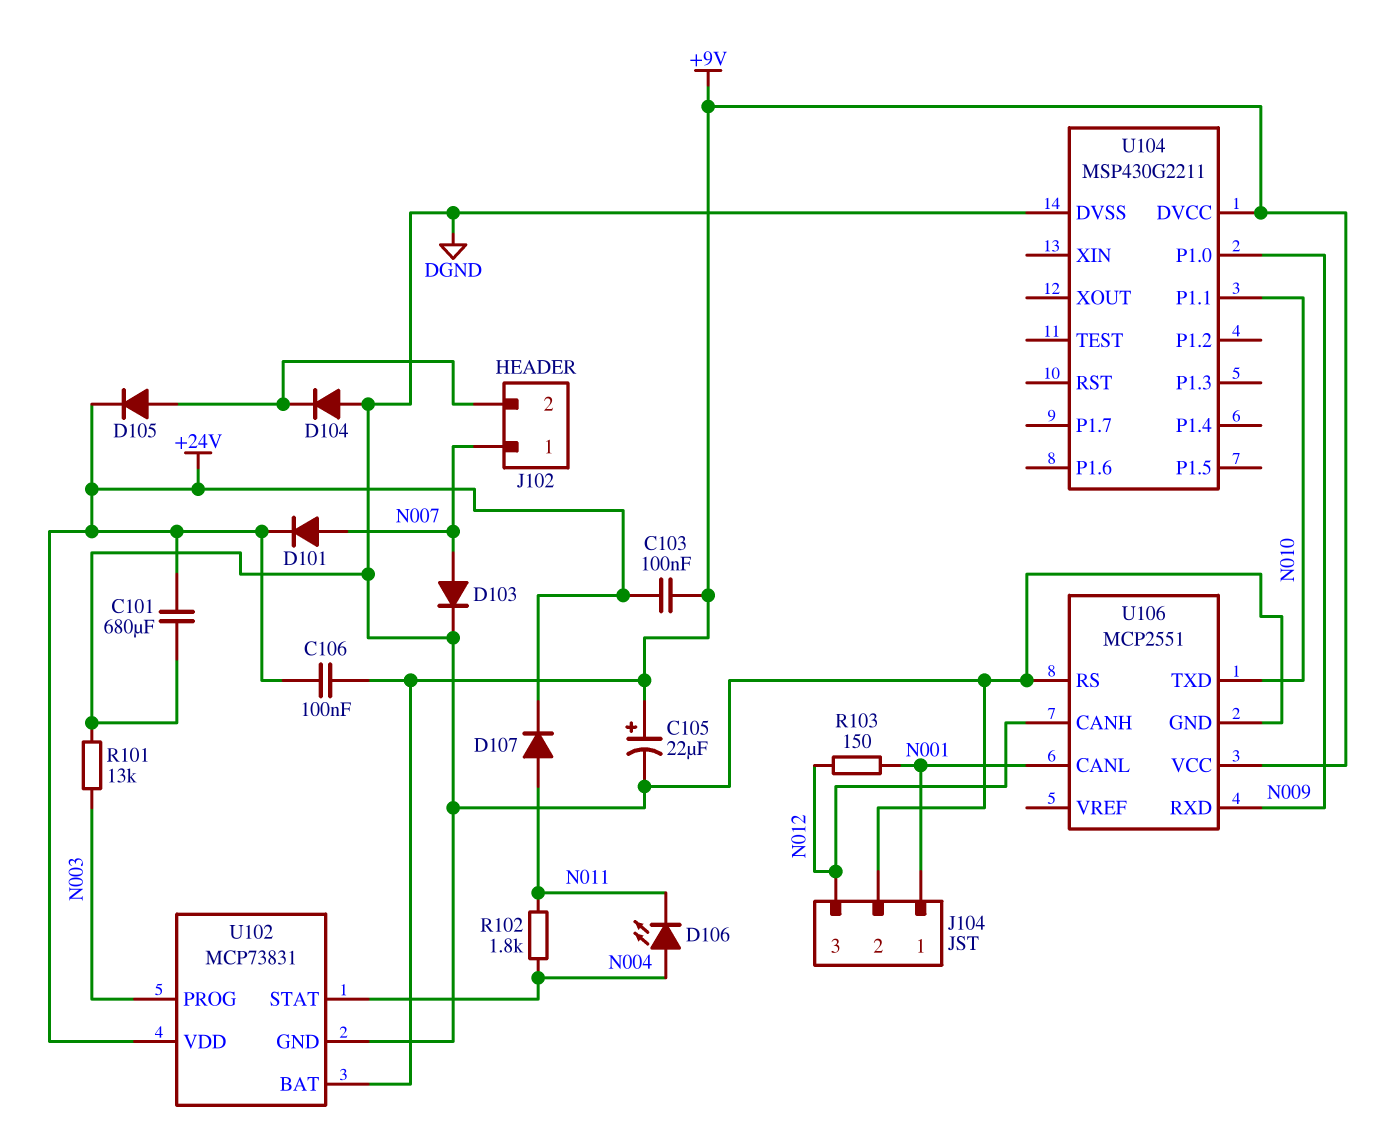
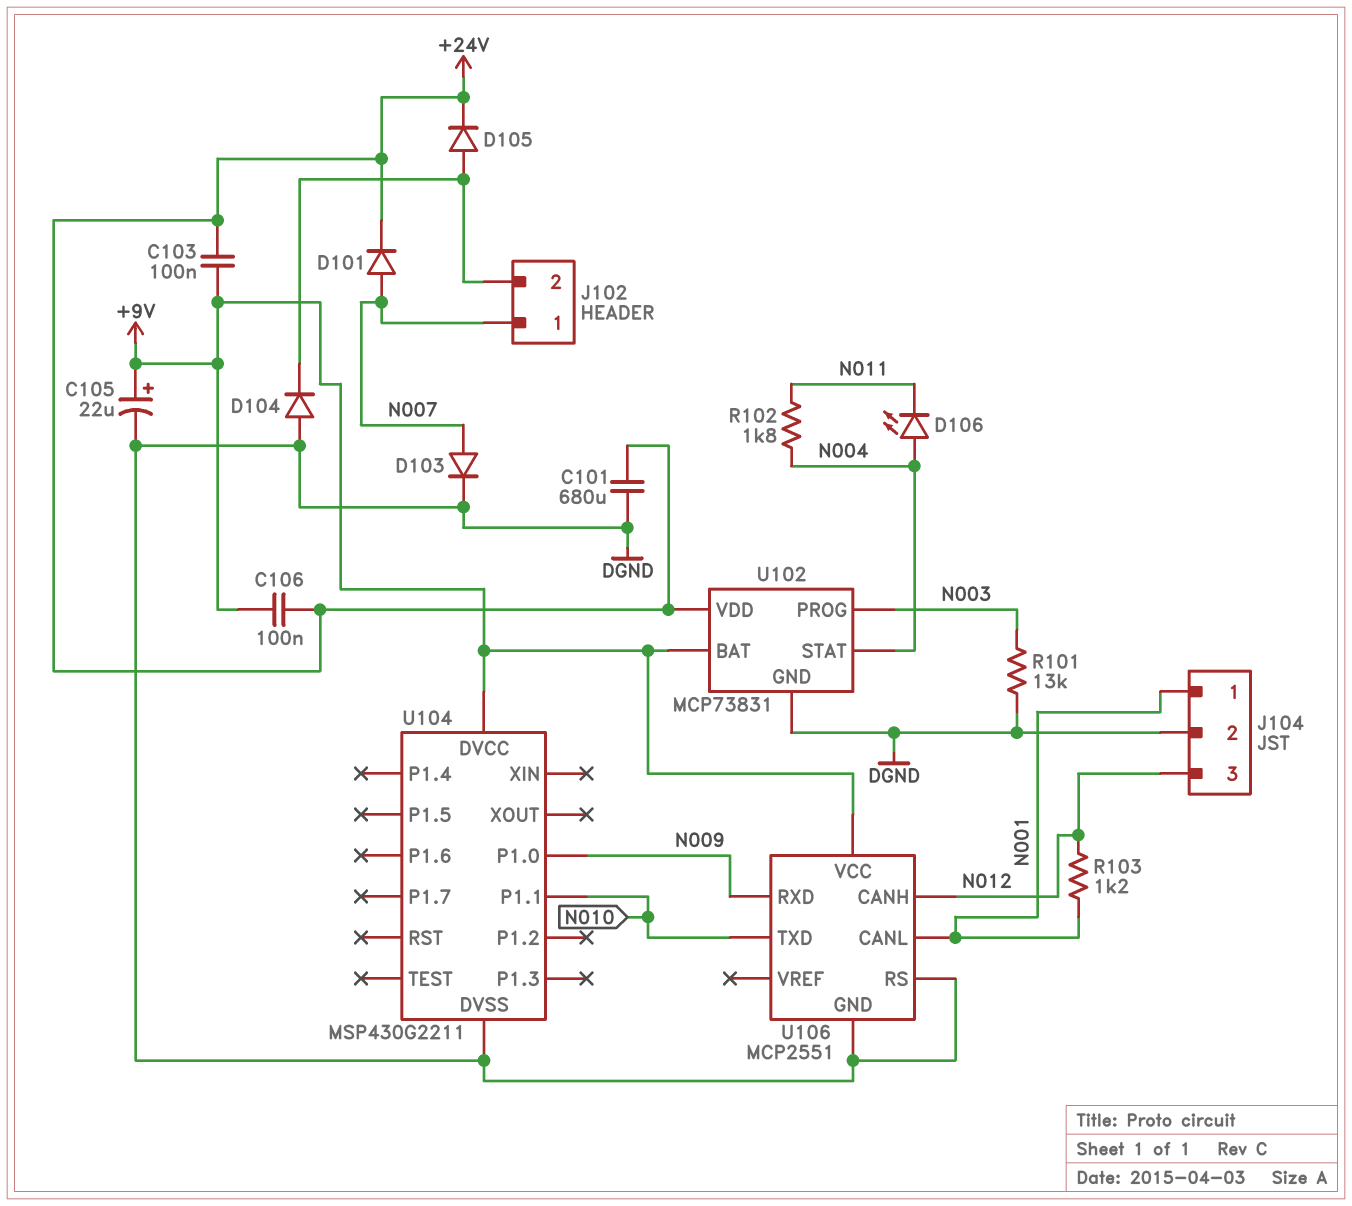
D107: diode (A N011, K +24V) -> none
R103: 150 (N001, N012) -> 1.2k (N001, N012)

